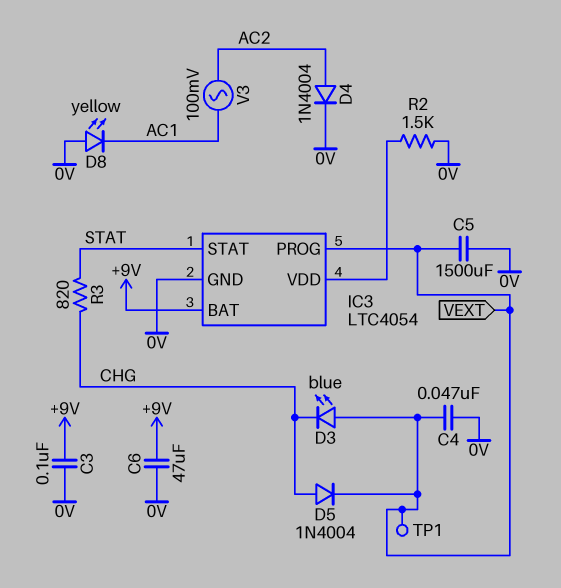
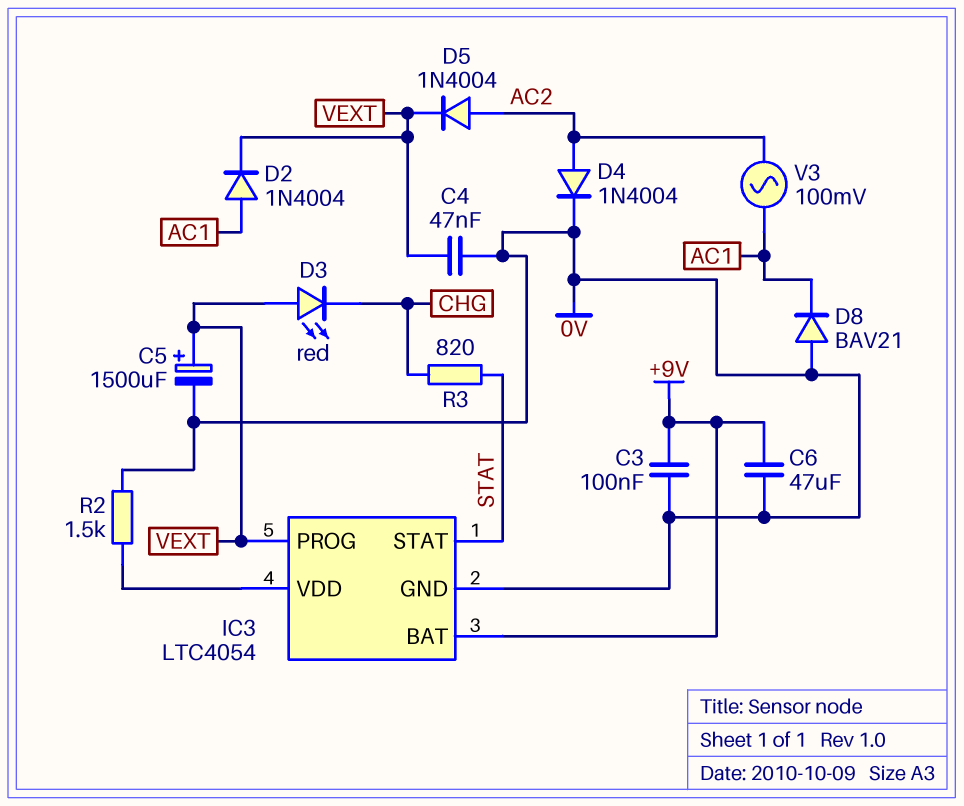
C5: 1500uF (0V, VEXT) -> 1500uF (plus VEXT, minus 0V)
D2: none -> diode 1N4004 (A AC1, K VEXT)
D3: LED blue (A VEXT, K CHG) -> LED red (A VEXT, K CHG)
D5: diode 1N4004 (A CHG, K VEXT) -> diode 1N4004 (A AC2, K VEXT)
D8: LED yellow (A 0V, K AC1) -> diode BAV21 (A 0V, K AC1)
TP1: test point (VEXT) -> none

